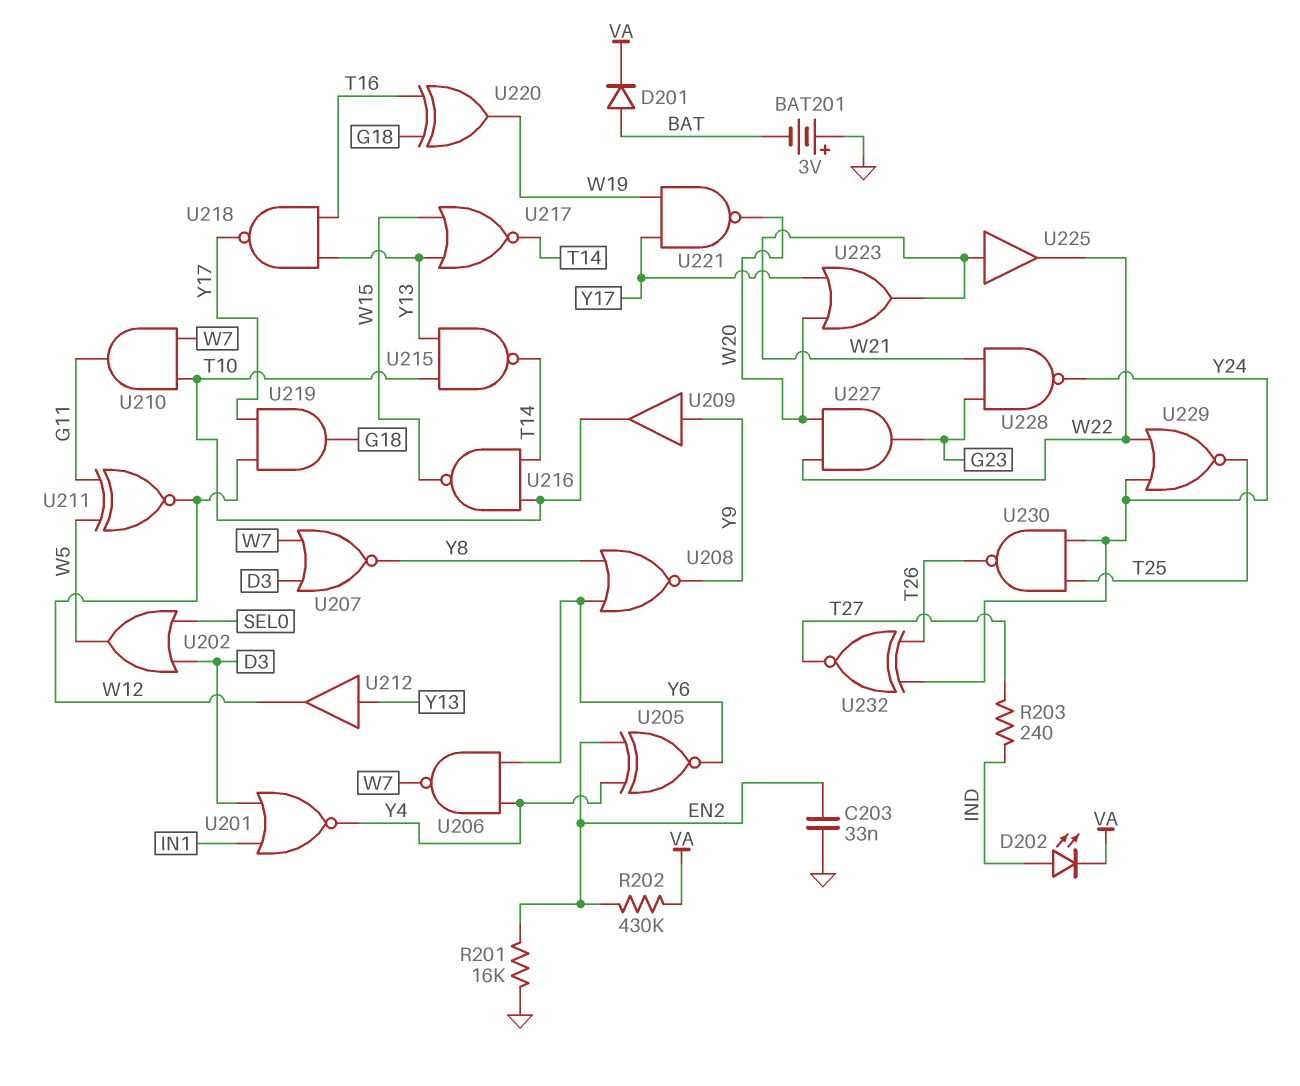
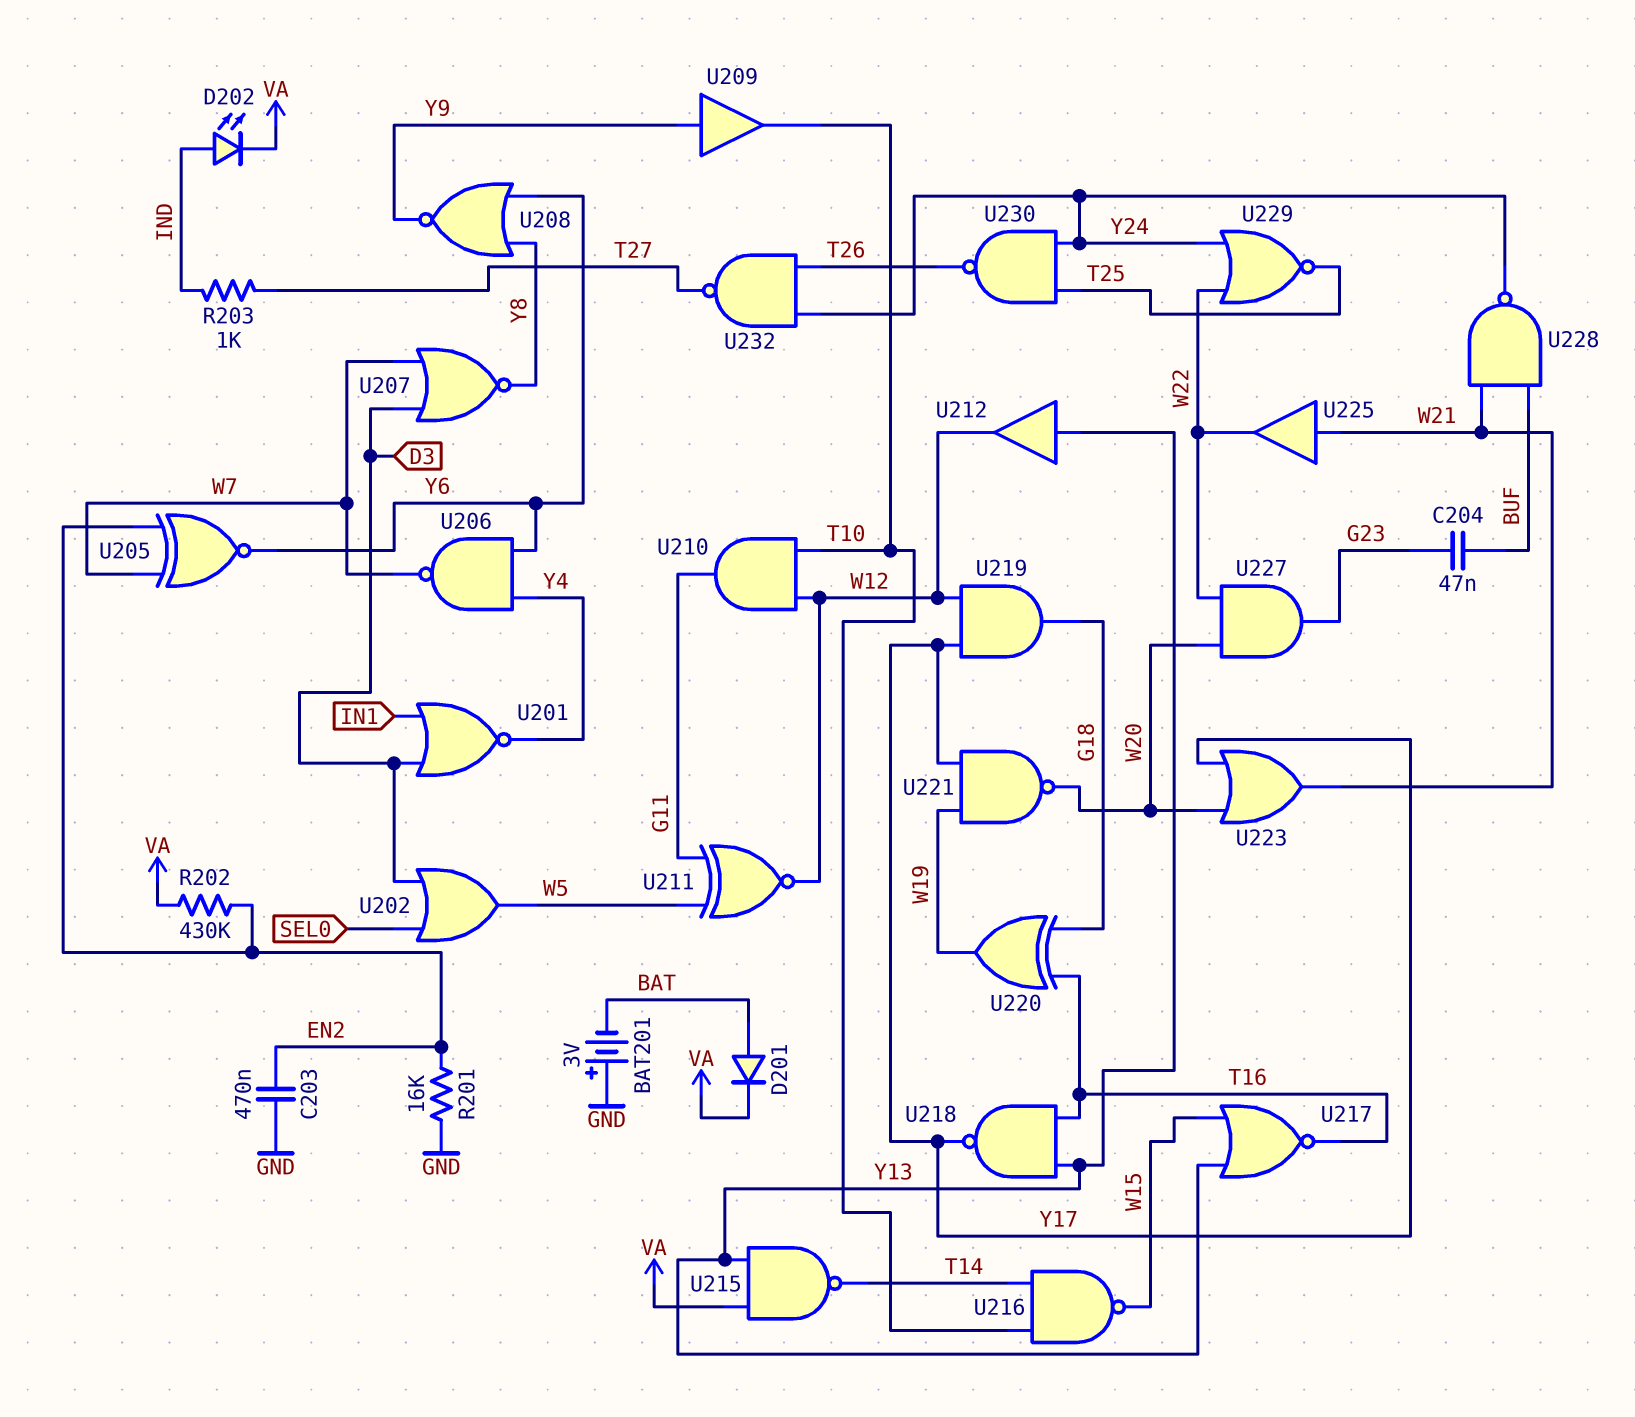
C203: 33nF (EN2, GND) -> 470nF (EN2, GND)
C204: none -> 47nF (BUF, G23)
R203: 240 (IND, T27) -> 1k (IND, T27)
U205: XNOR (in EN2, in Y4, out Y6) -> XNOR (in EN2, in W7, out Y6)
U210: AND (in T10, in W7, out G11) -> AND (in T10, in W12, out G11)
U215: NAND (in T10, in Y13, out T14) -> NAND (in VA, in Y13, out T14)
U217: NOR (in W15, in Y13, out T14) -> NOR (in W15, in Y13, out T16)
U228: NAND (in G23, in W21, out Y24) -> NAND (in BUF, in W21, out Y24)
U232: XNOR (in T26, in Y24, out T27) -> NAND (in T26, in Y24, out T27)

